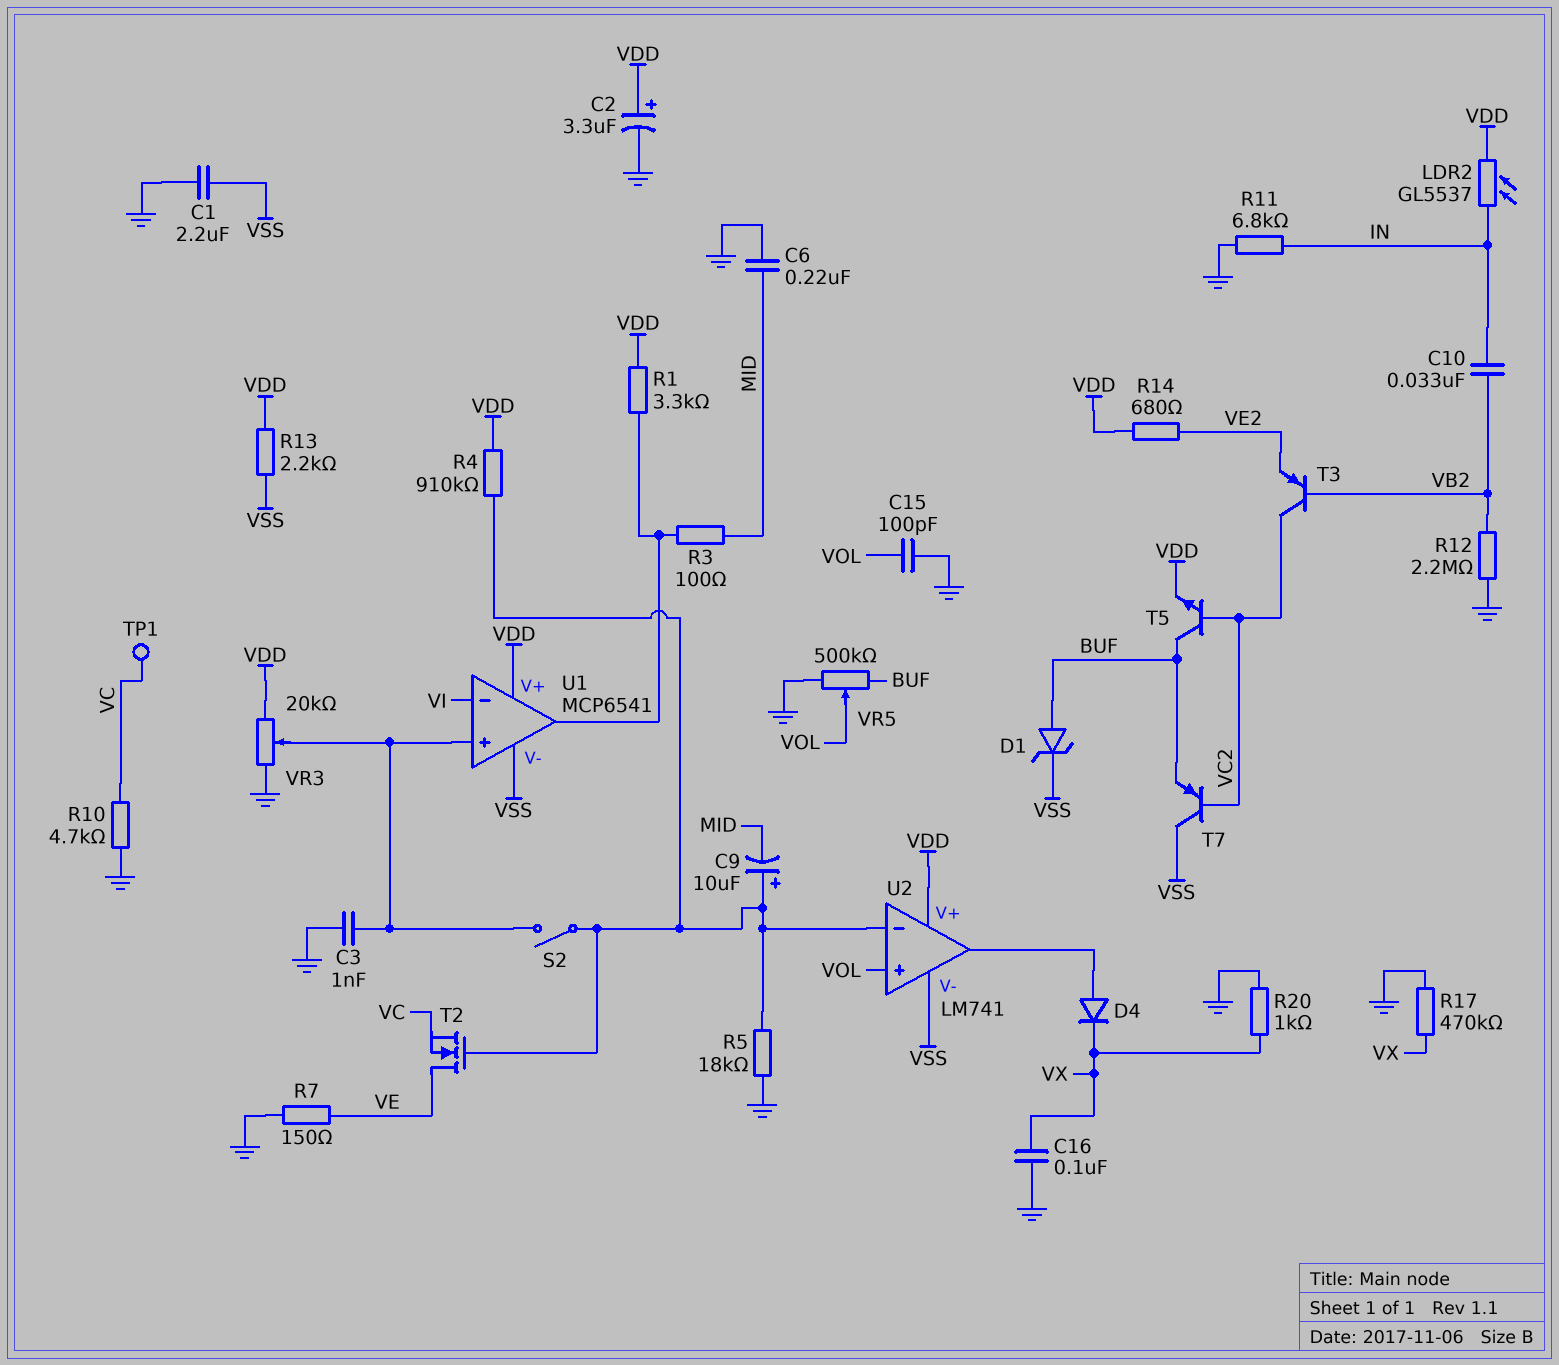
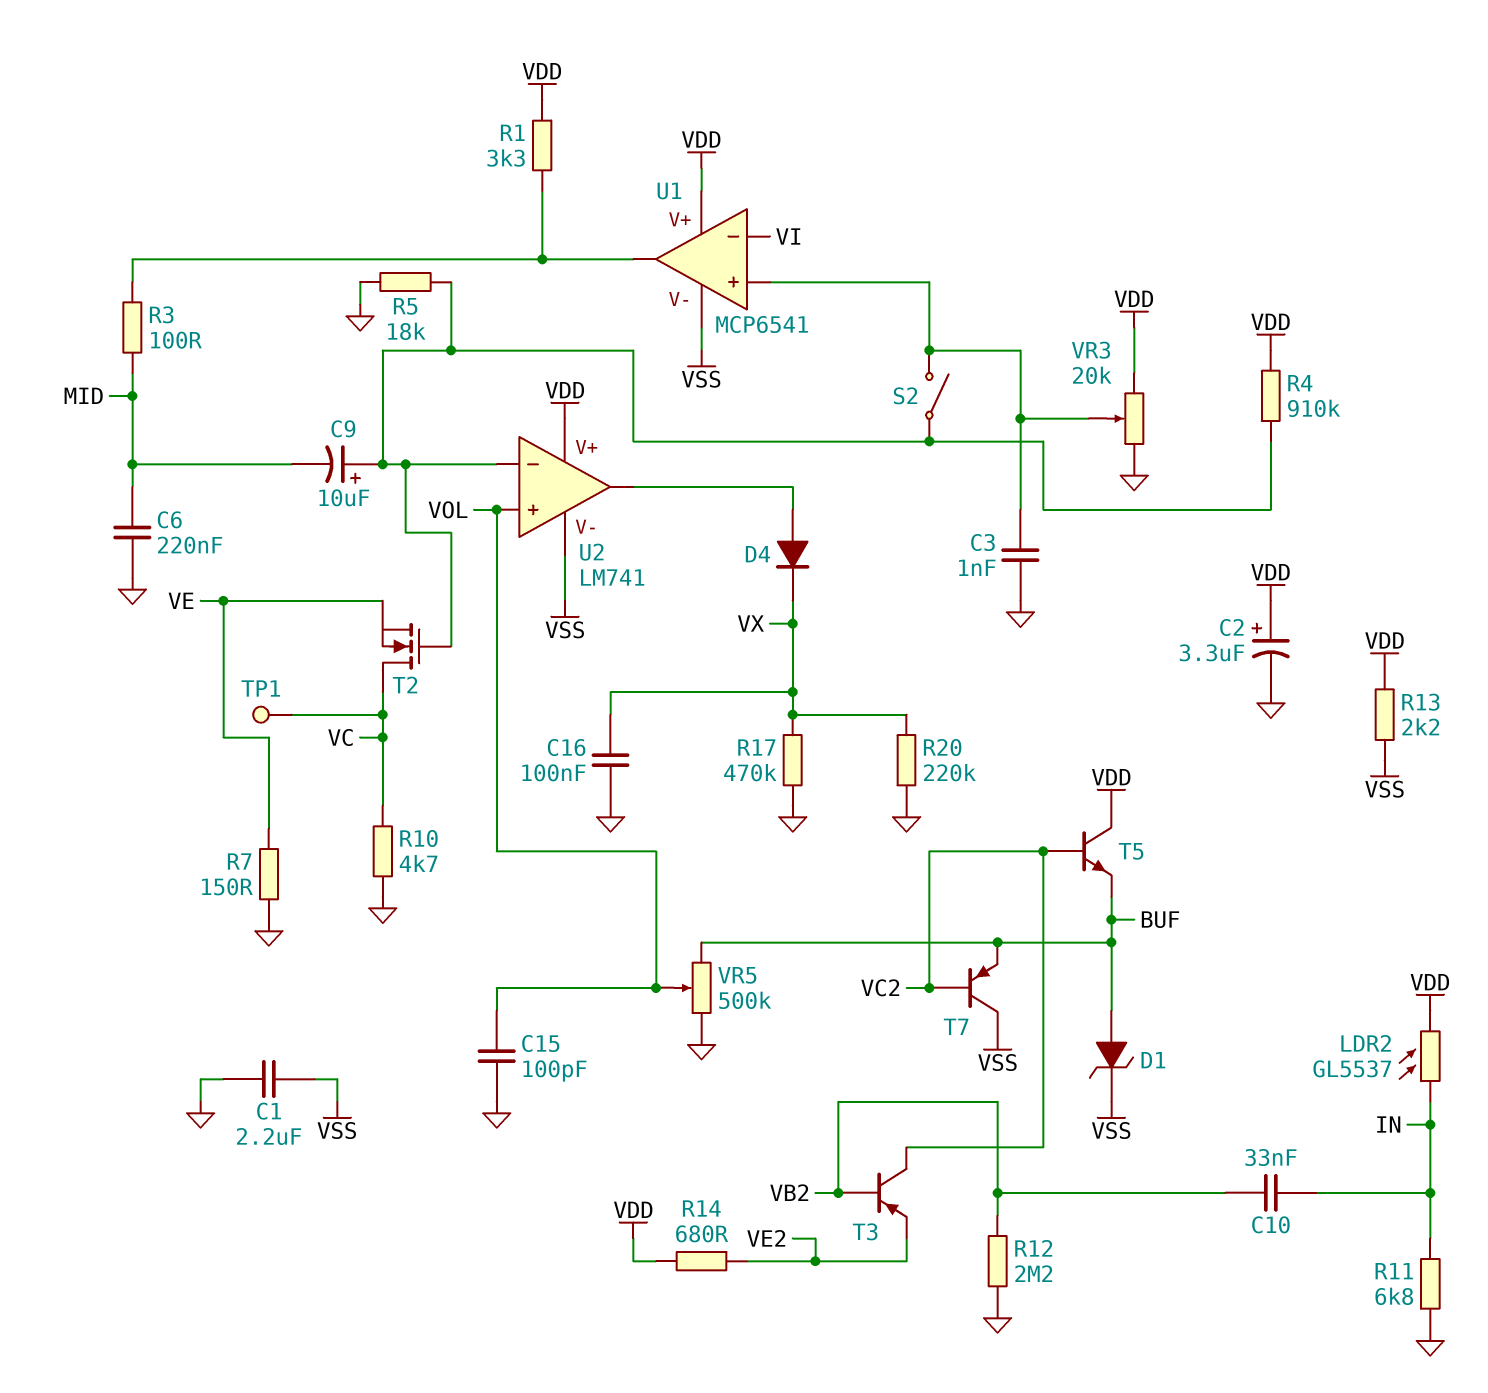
R20: 1k (GND, VX) -> 220k (GND, VX)
T2: NMOS (G U2/in-, D VE, S VC) -> NMOS (G U2/in-, D VC, S VE)
T5: NPN (B VC2, C BUF, E VDD) -> NPN (B VC2, C VDD, E BUF)

